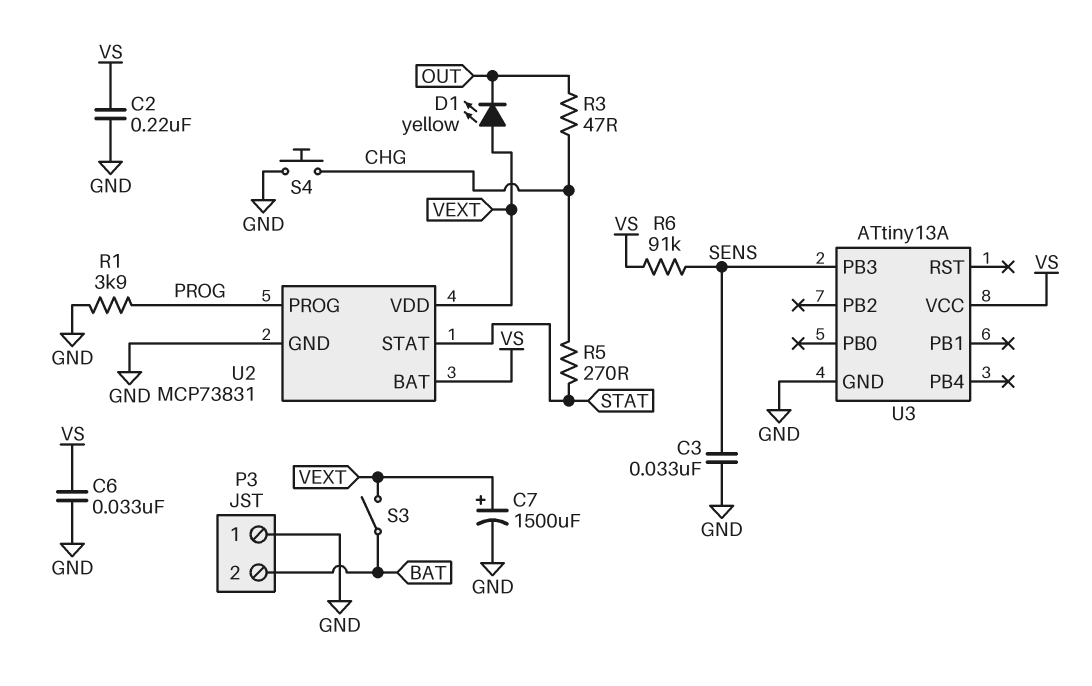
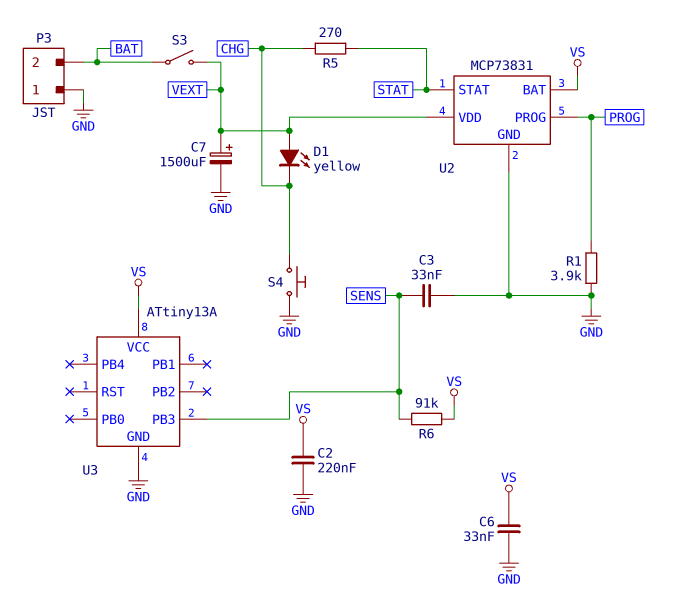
D1: LED yellow (A VEXT, K OUT) -> LED yellow (A VEXT, K CHG)
R3: 47 (CHG, OUT) -> none

